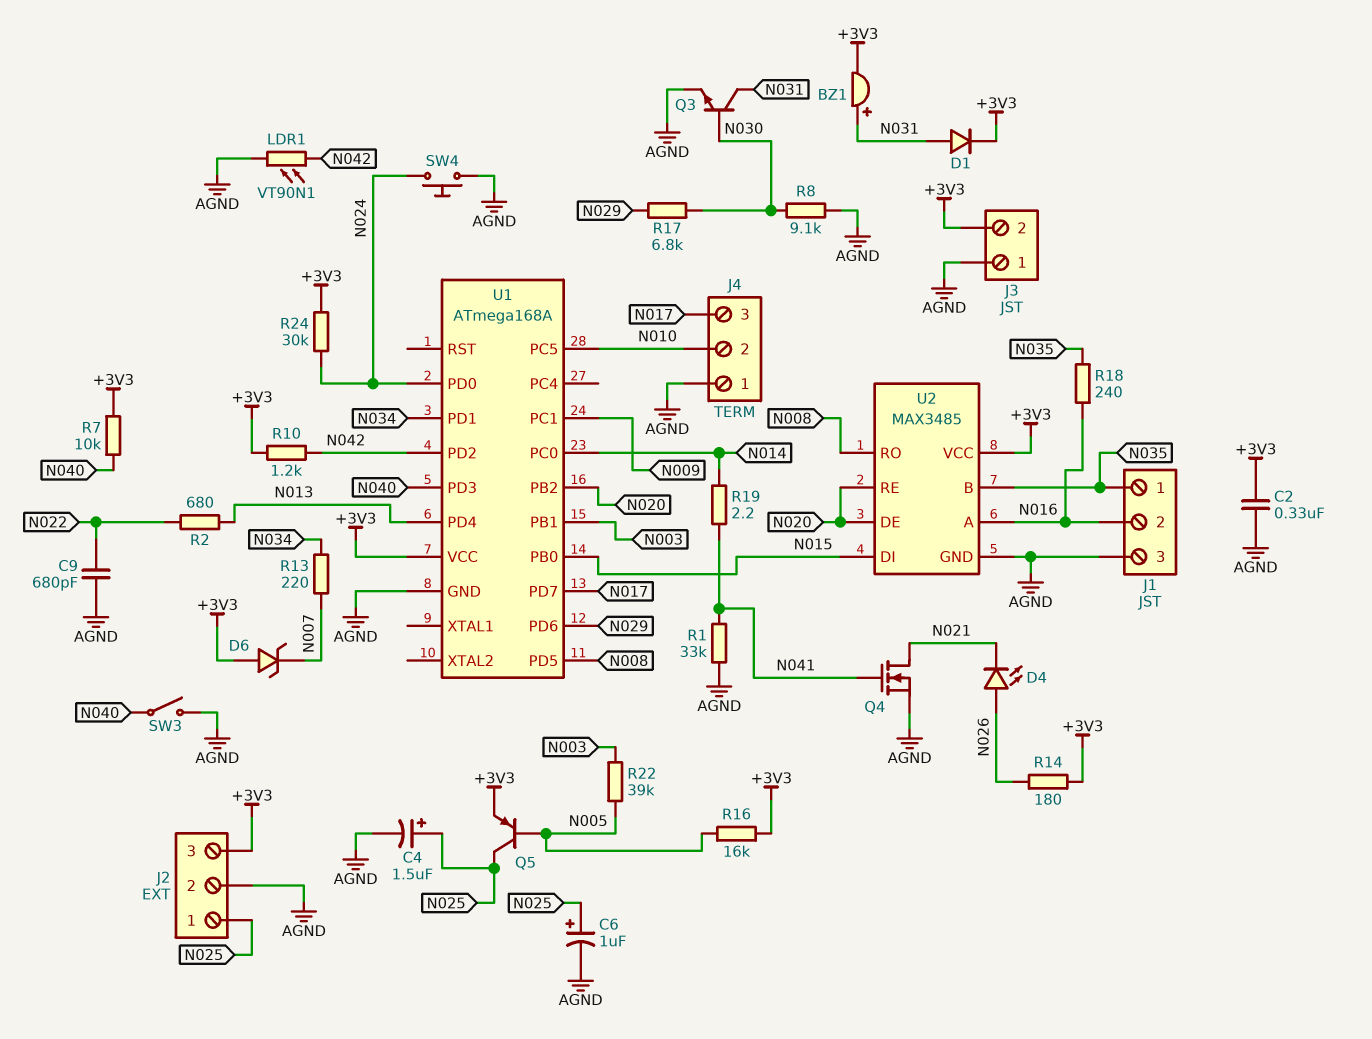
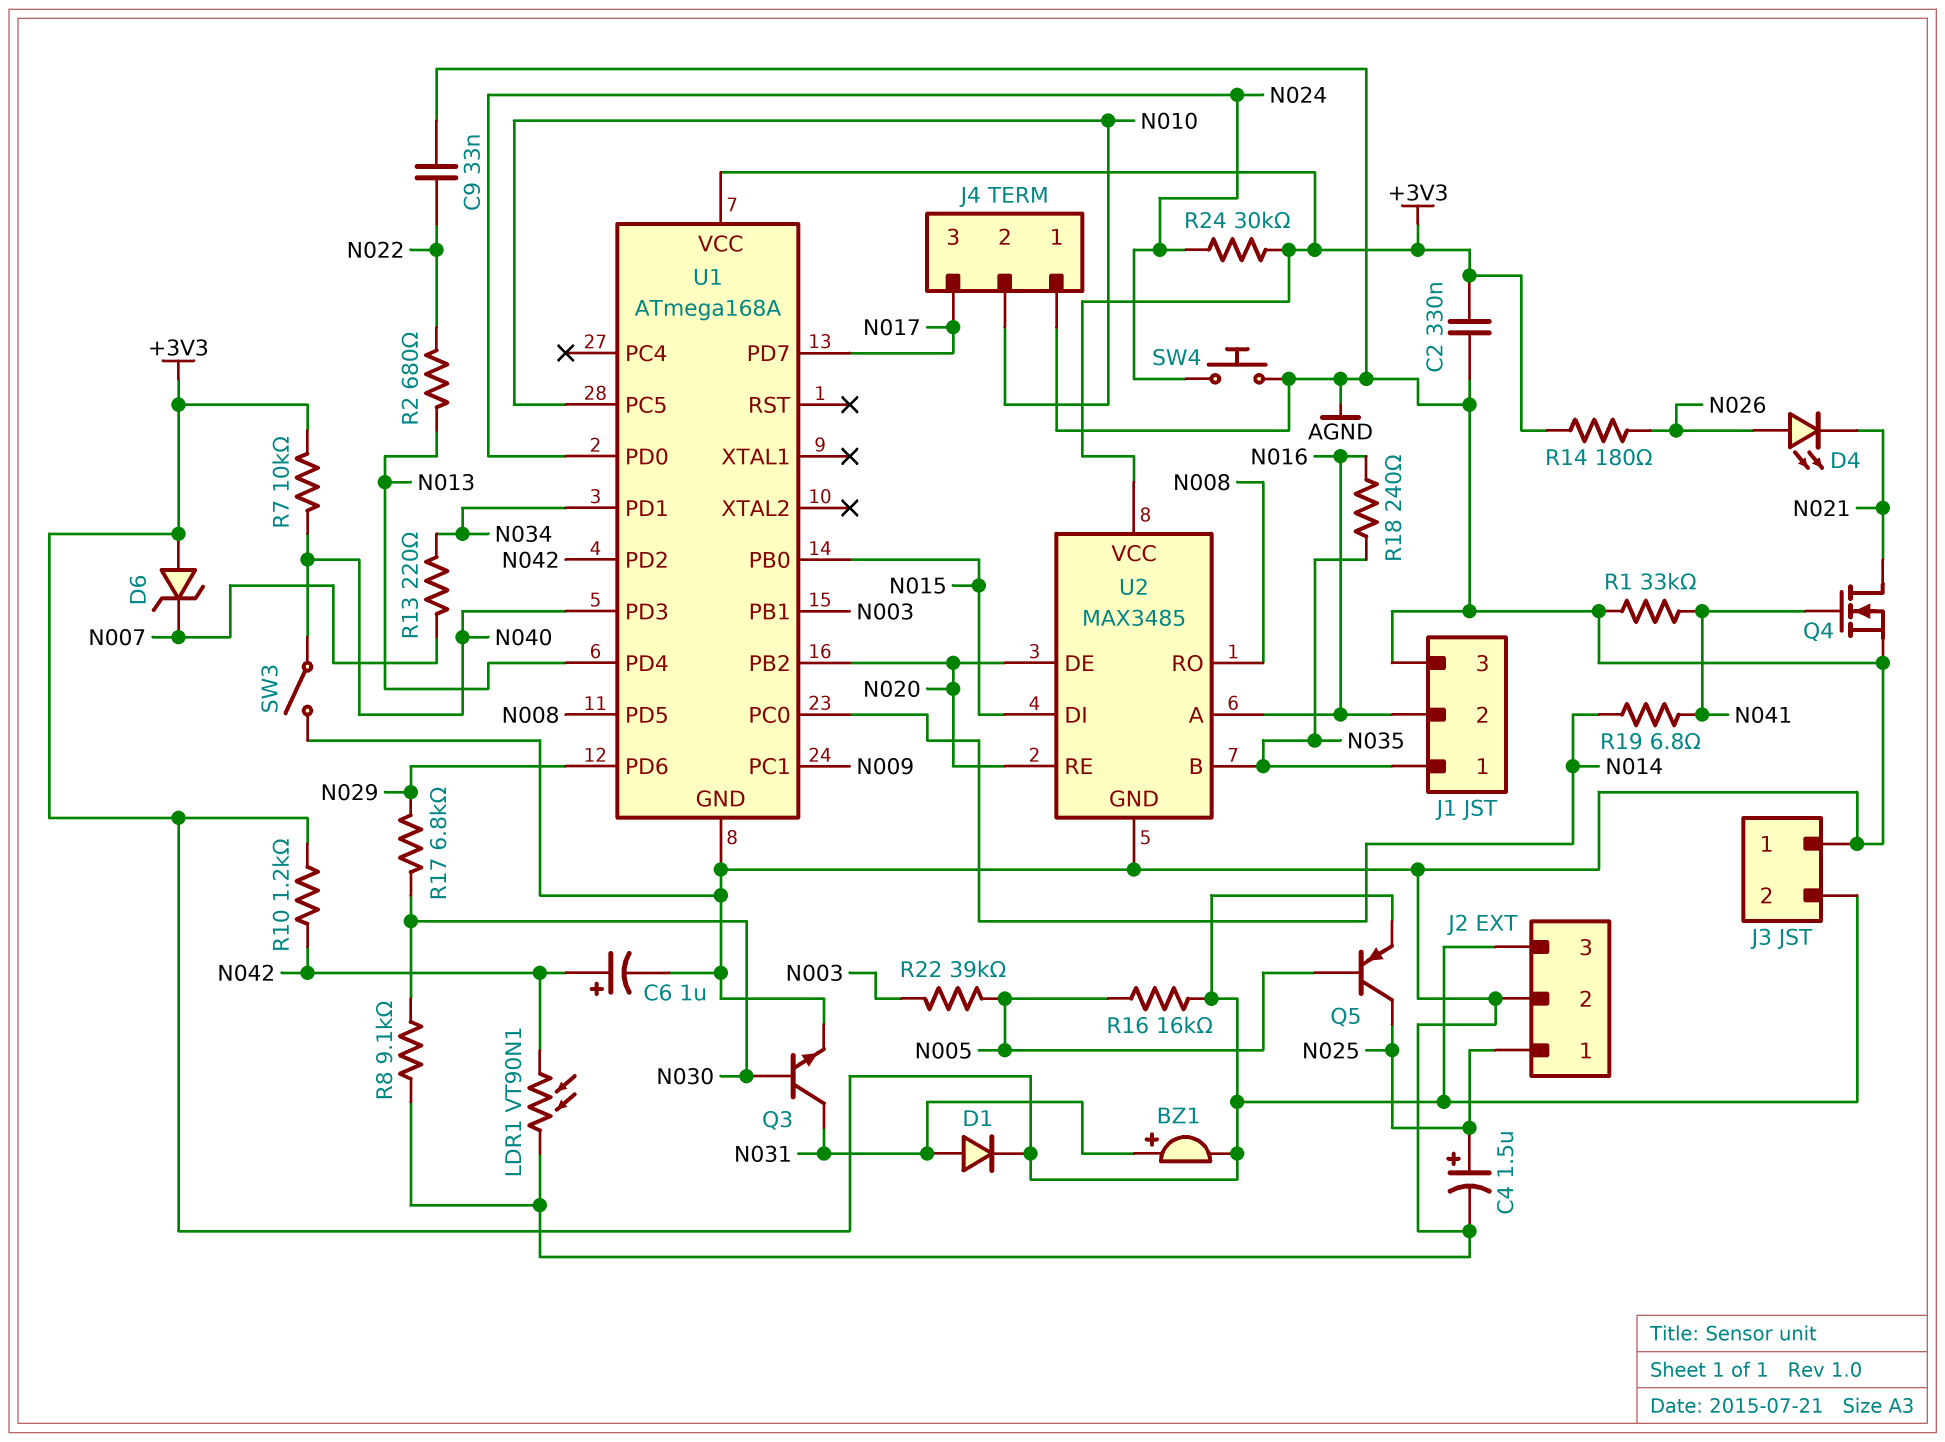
C6: 1uF (plus N025, minus AGND) -> 1uF (plus N042, minus AGND)
C9: 680pF (AGND, N022) -> 33nF (AGND, N022)
R19: 2.2 (N014, N041) -> 6.8 (N014, N041)

